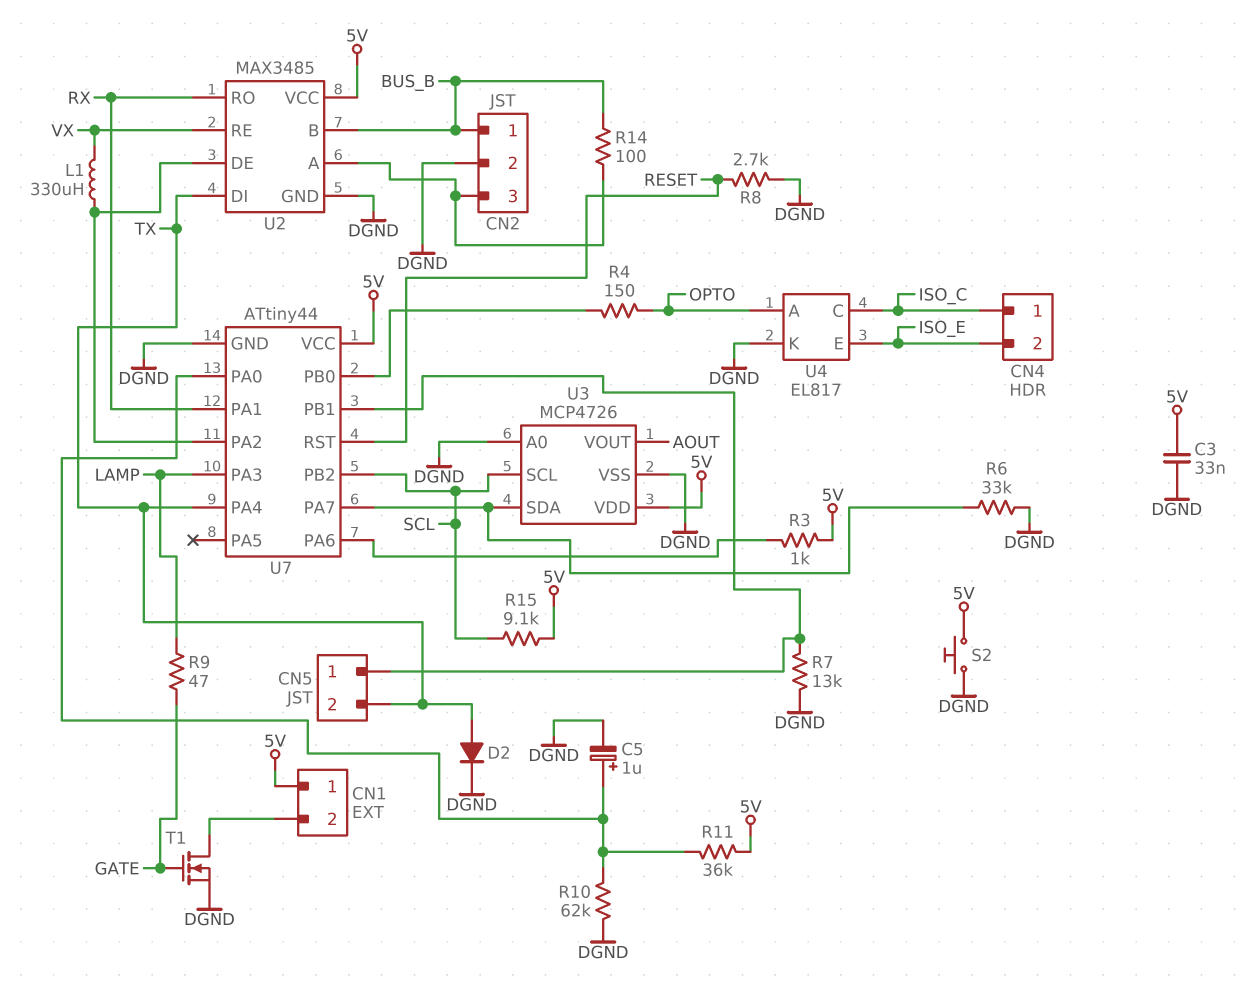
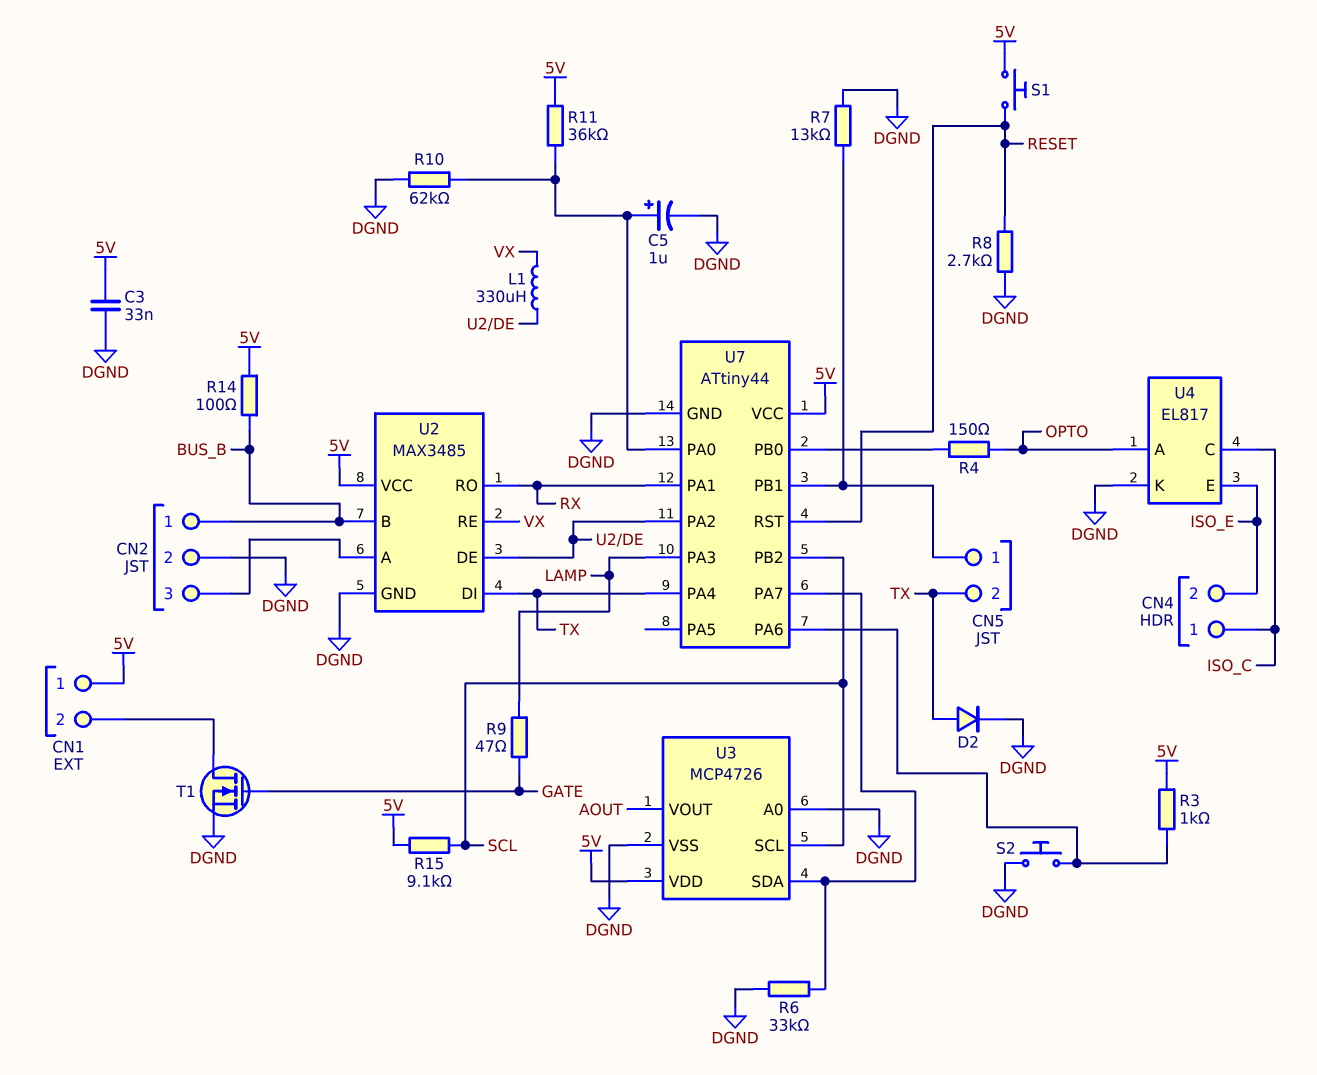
R14: 100 (BUS_B, CN2/3) -> 100 (5V, BUS_B)
S1: none -> button (5V, RESET)
S2: button (5V, DGND) -> button (DGND, U7/PA6)

